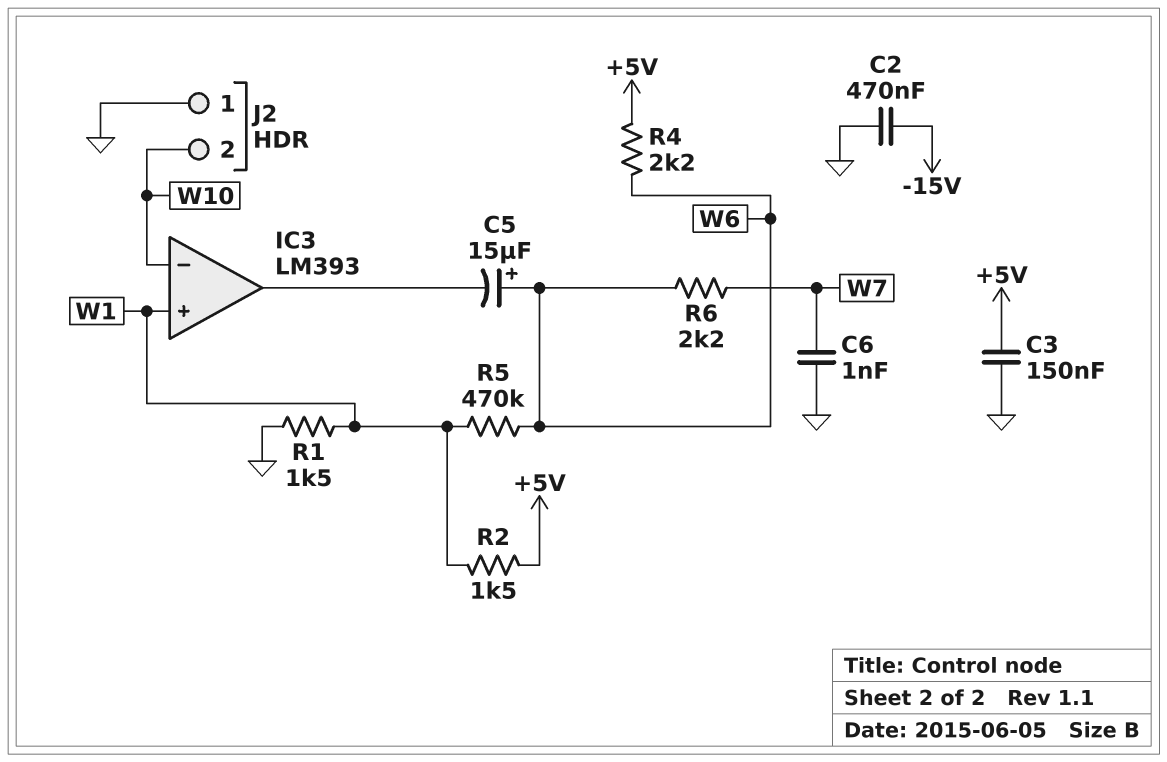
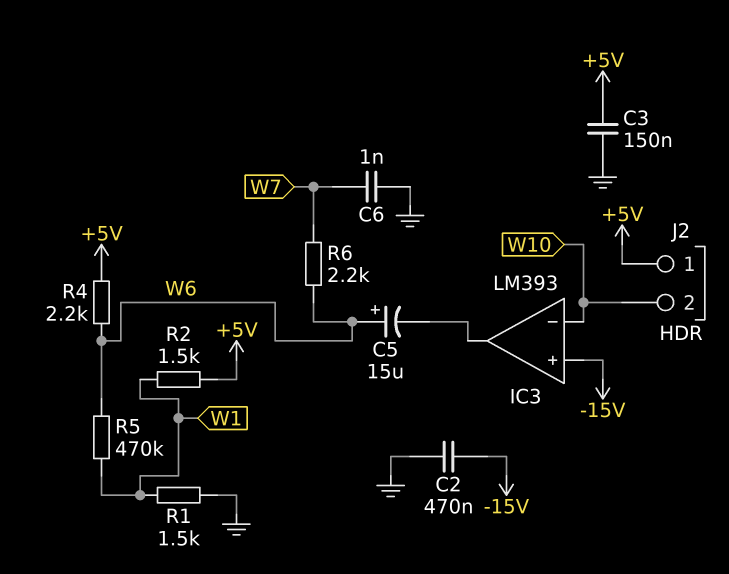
IC3 pin in+: W1 -> -15V
J2 pin 1: GND -> +5V

